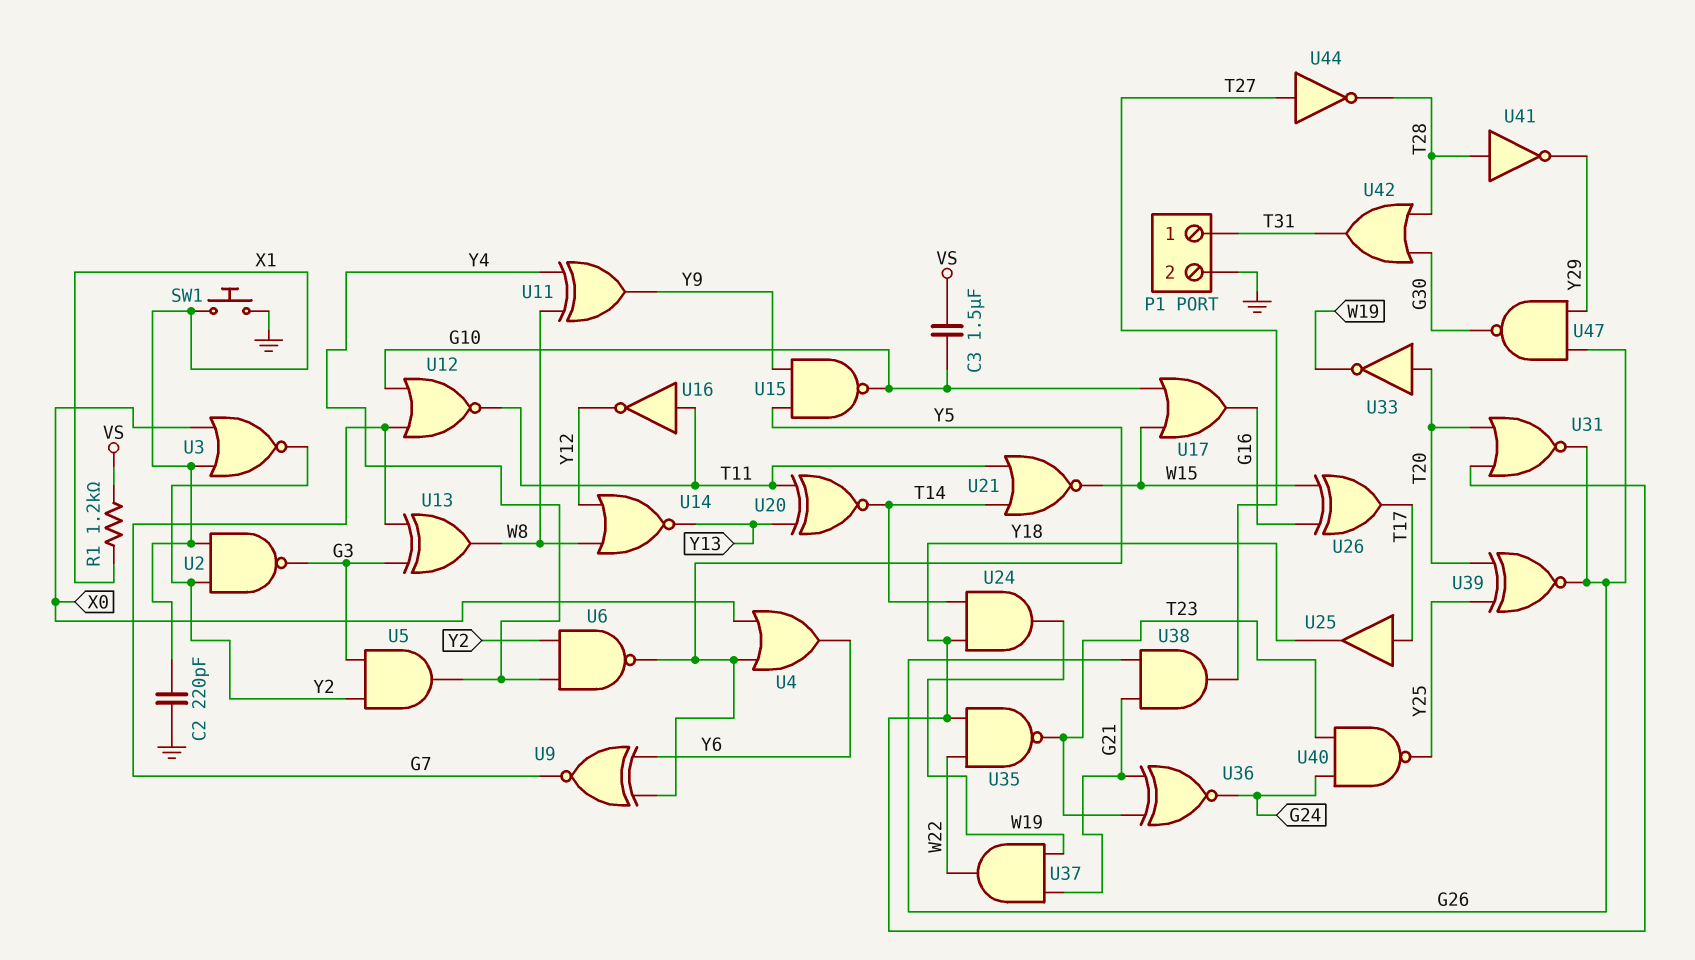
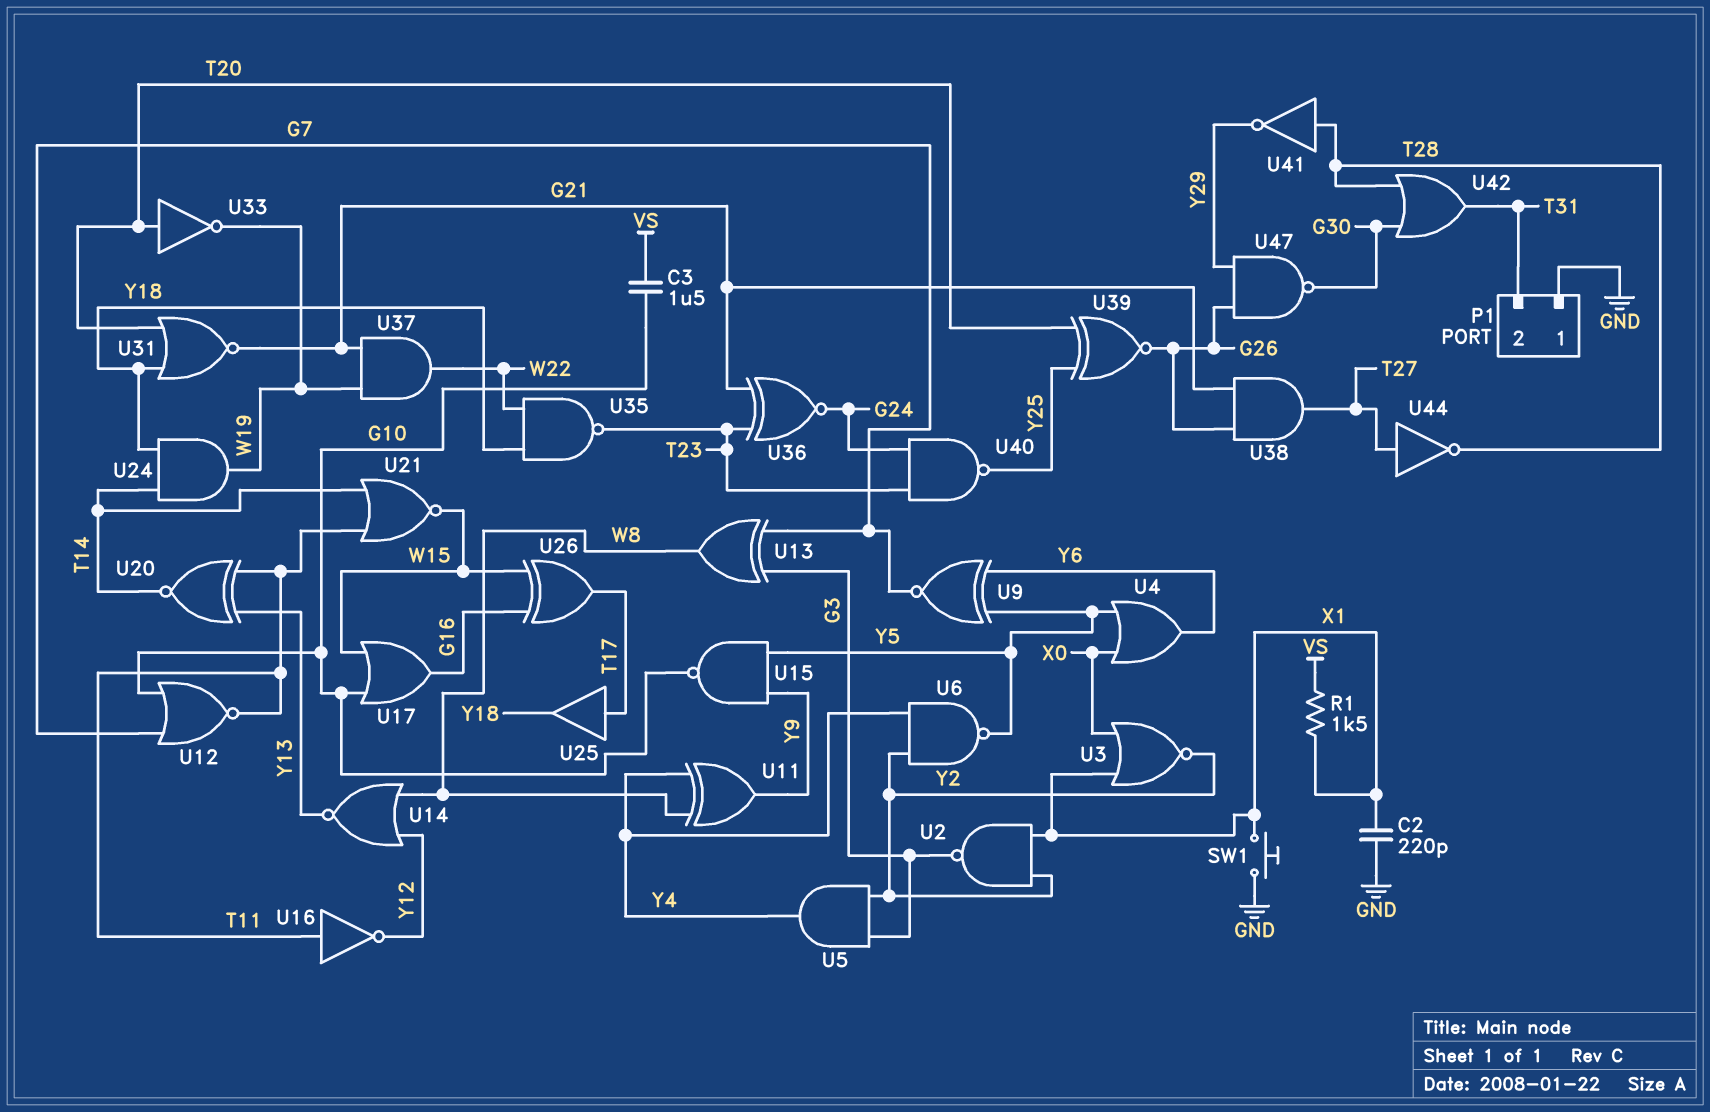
P1 pin 1: T31 -> GND
P1 pin 2: GND -> T31
R1: 1.2k (VS, X1) -> 1.5k (VS, X1)
U31: NOR (in T20, in Y18, out G26) -> NOR (in T20, in Y18, out G21)

